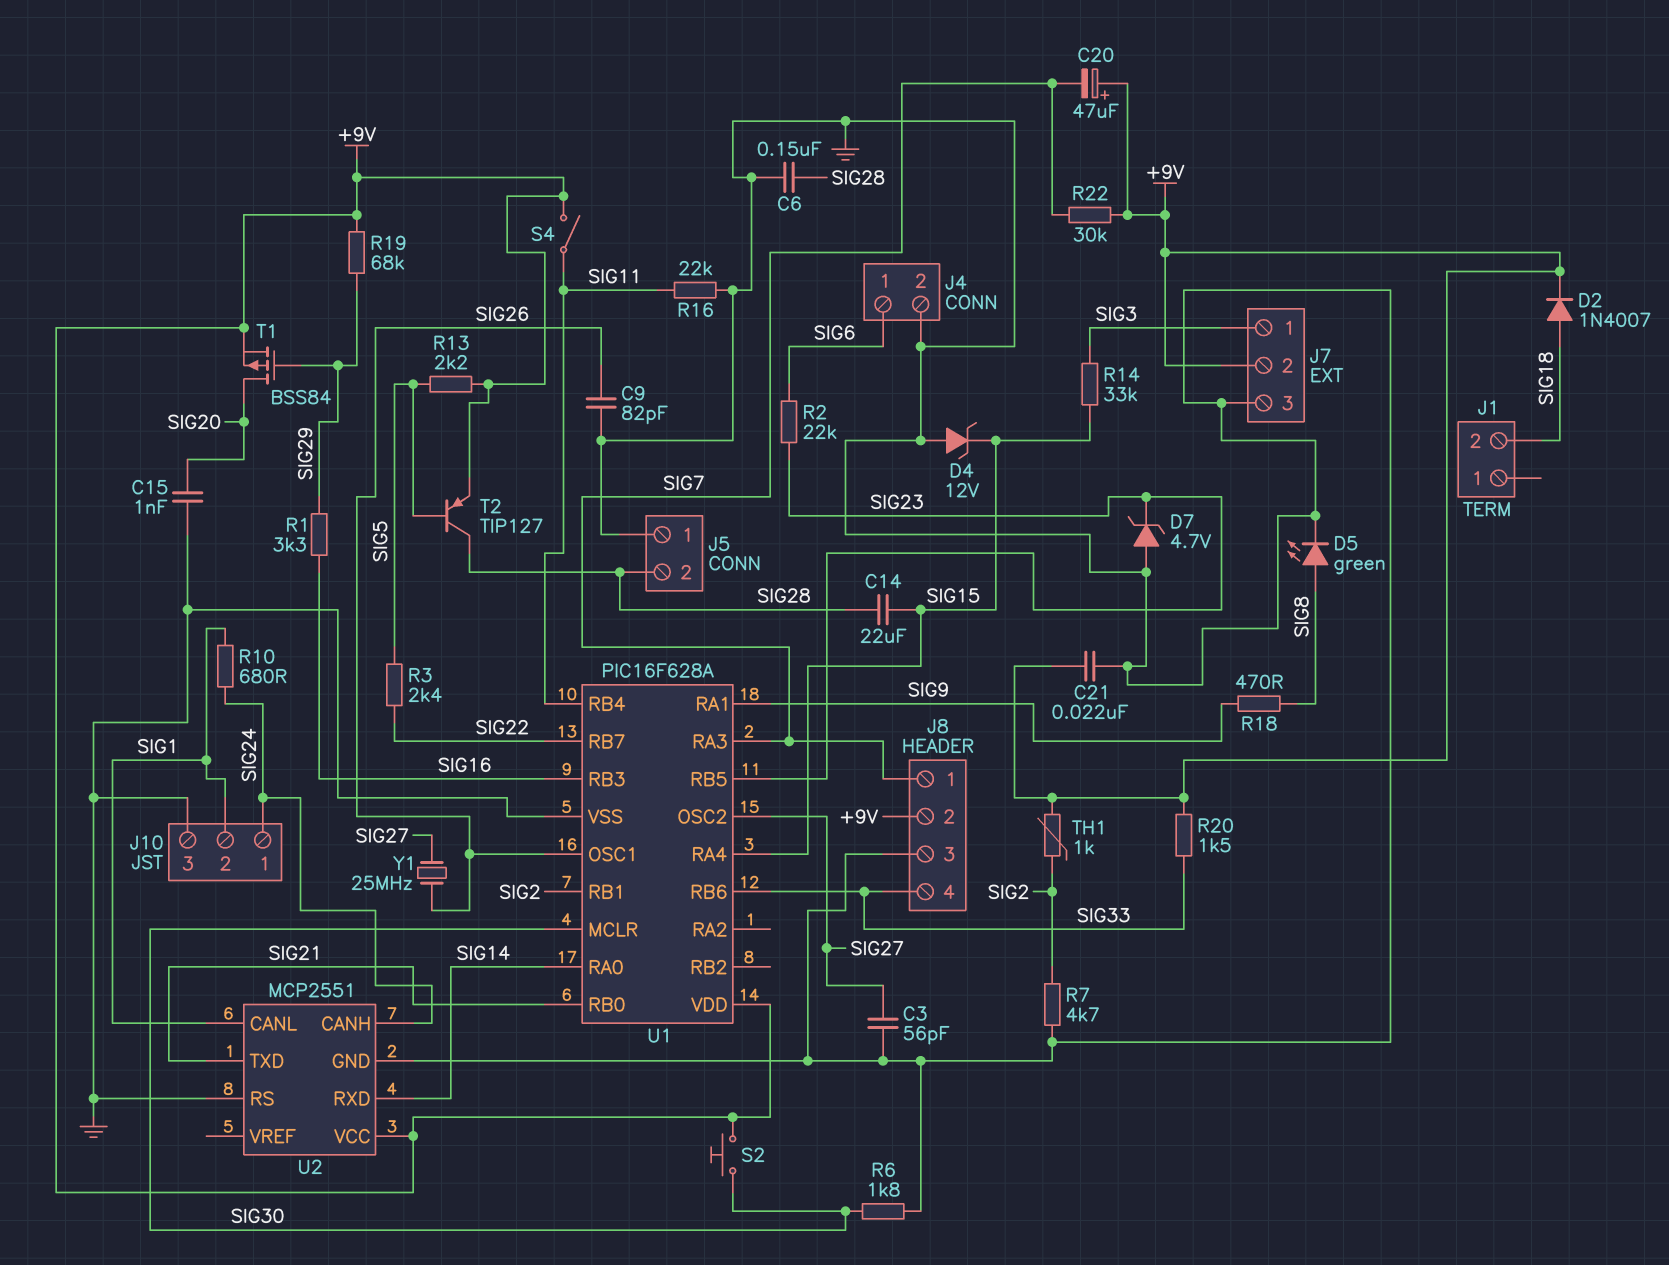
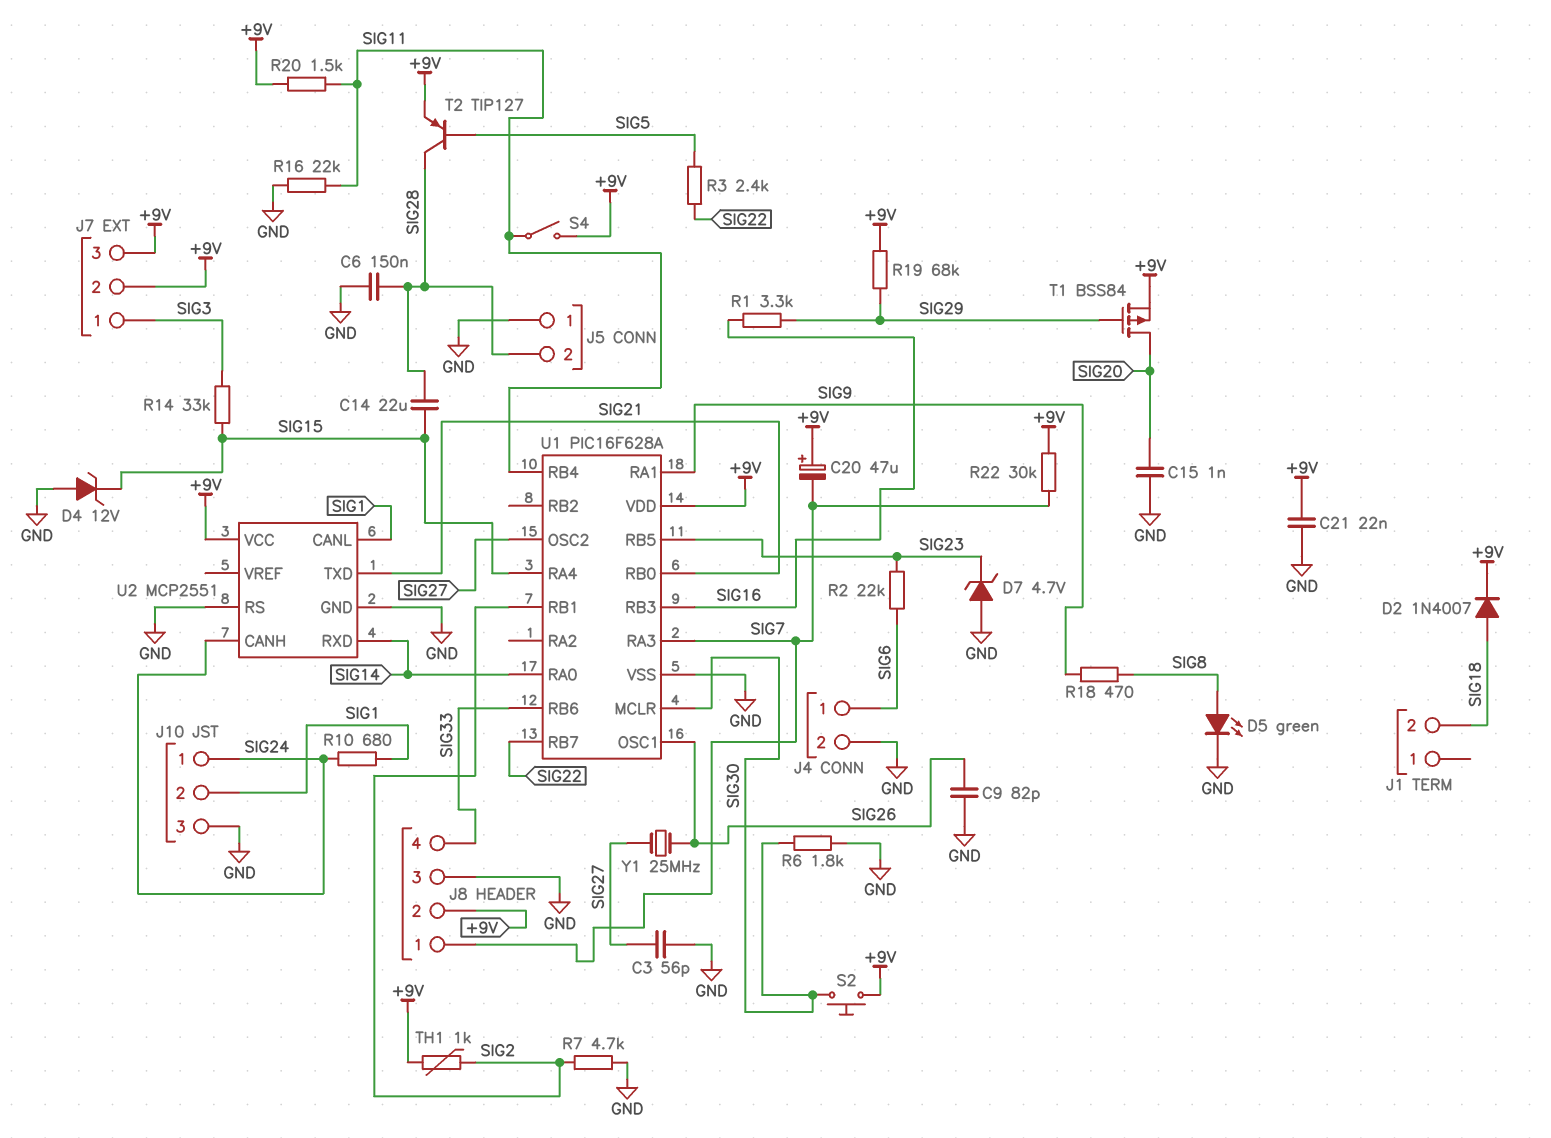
J7 pin 3: GND -> +9V
R13: 2.2k (+9V, SIG5) -> none
R20: 1.5k (+9V, SIG33) -> 1.5k (+9V, SIG11)

